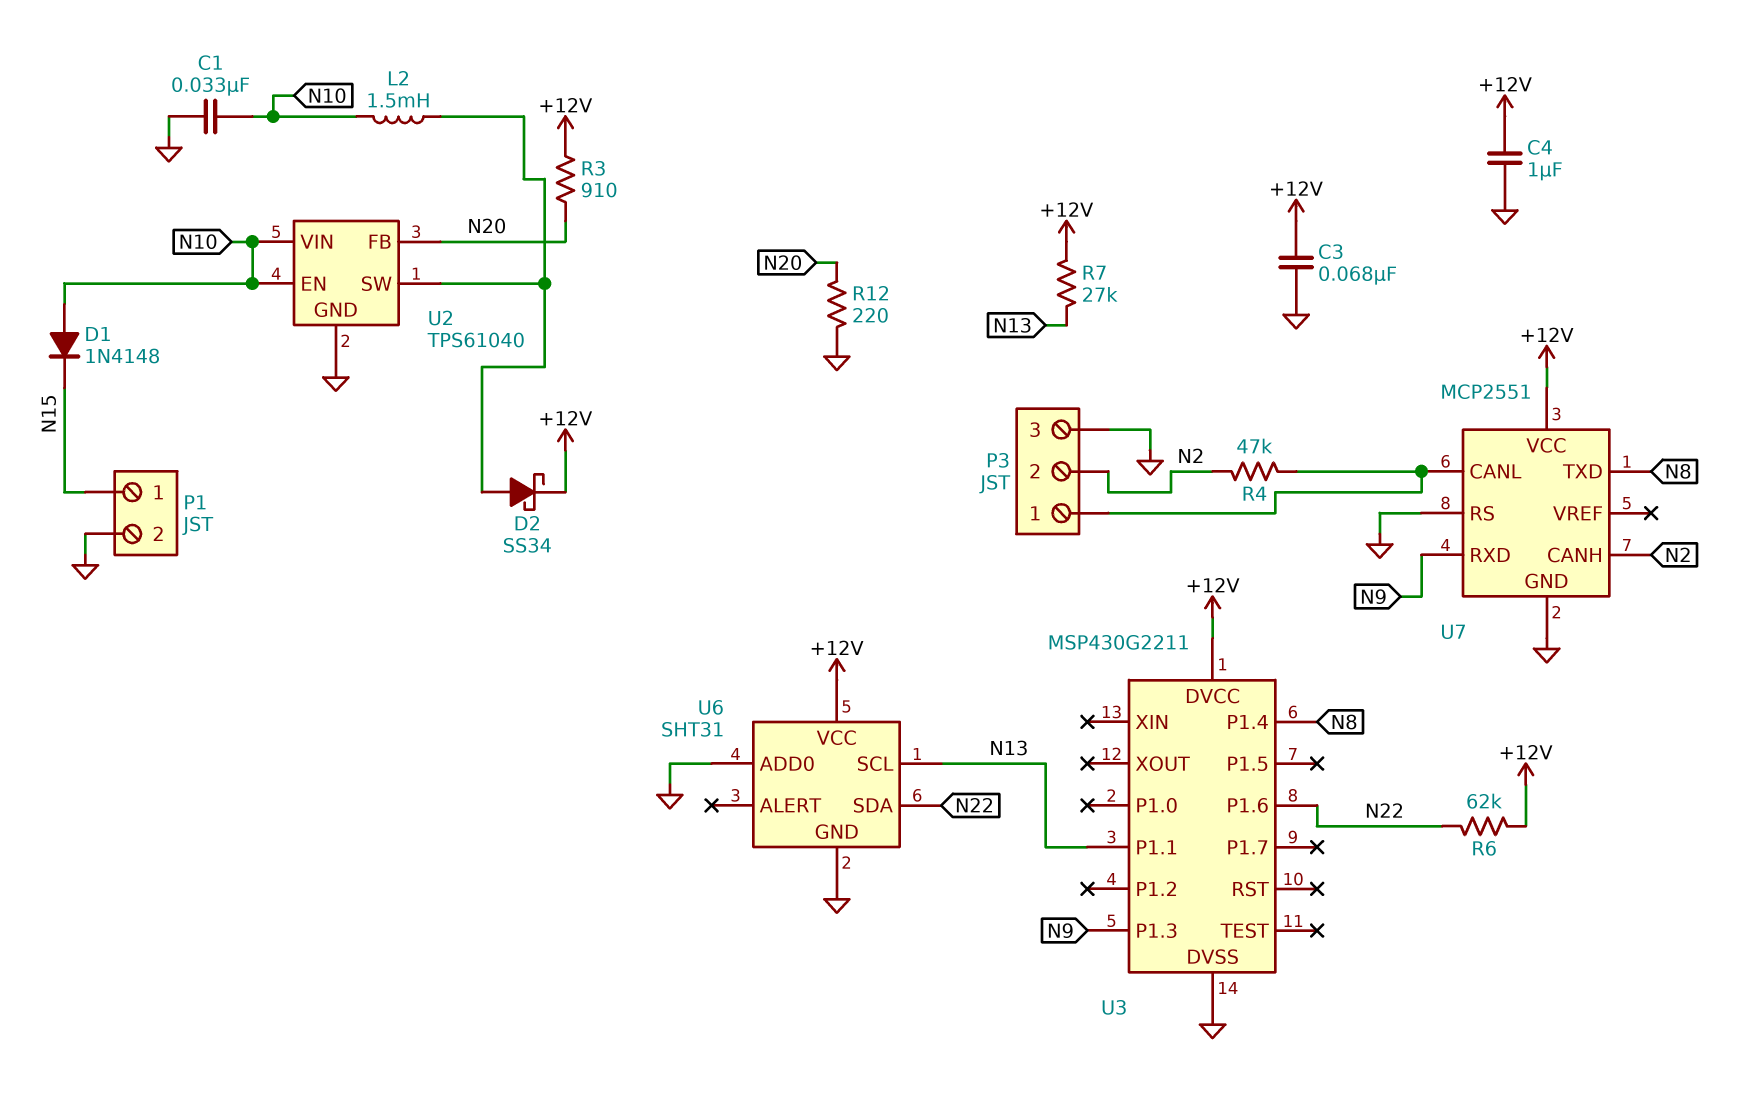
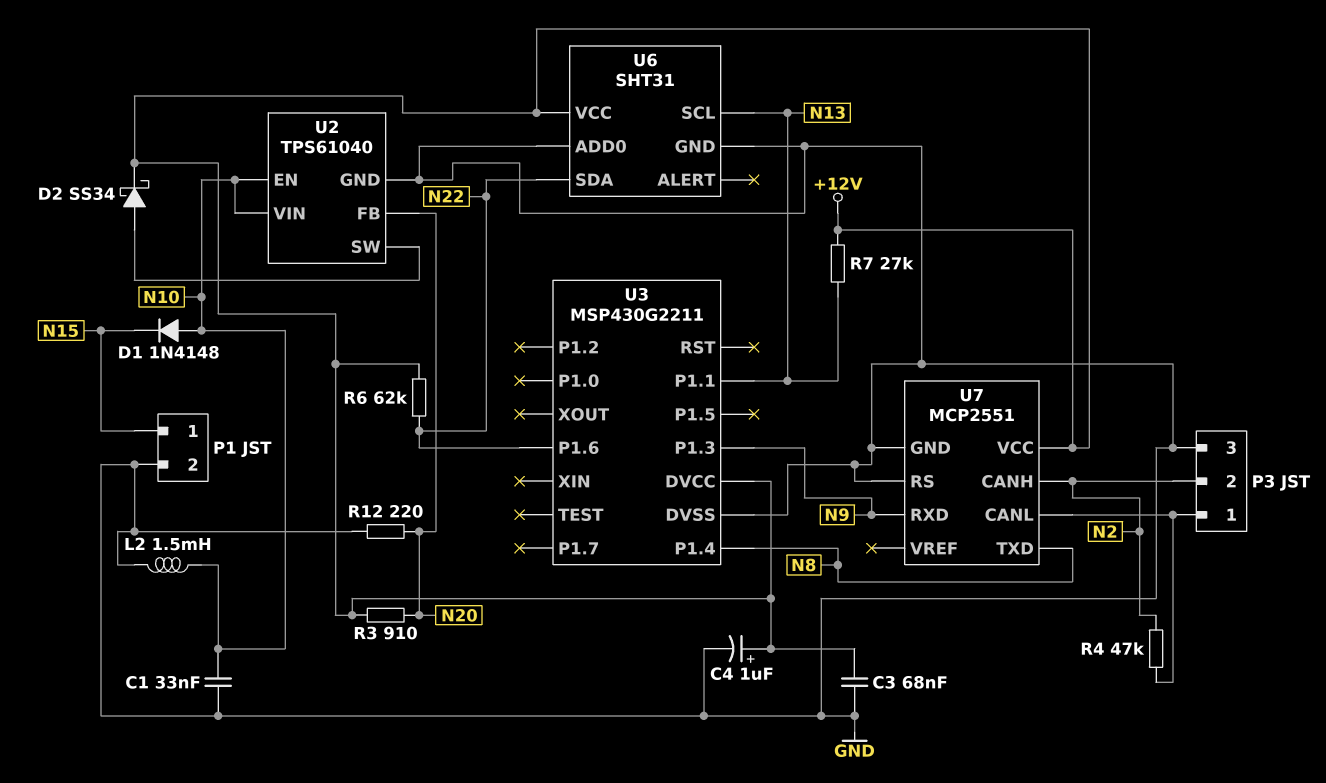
C4: 1uF (+12V, GND) -> 1uF (plus +12V, minus GND)
L2: 1.5mH (N10, U2/SW) -> 1.5mH (GND, N10)

